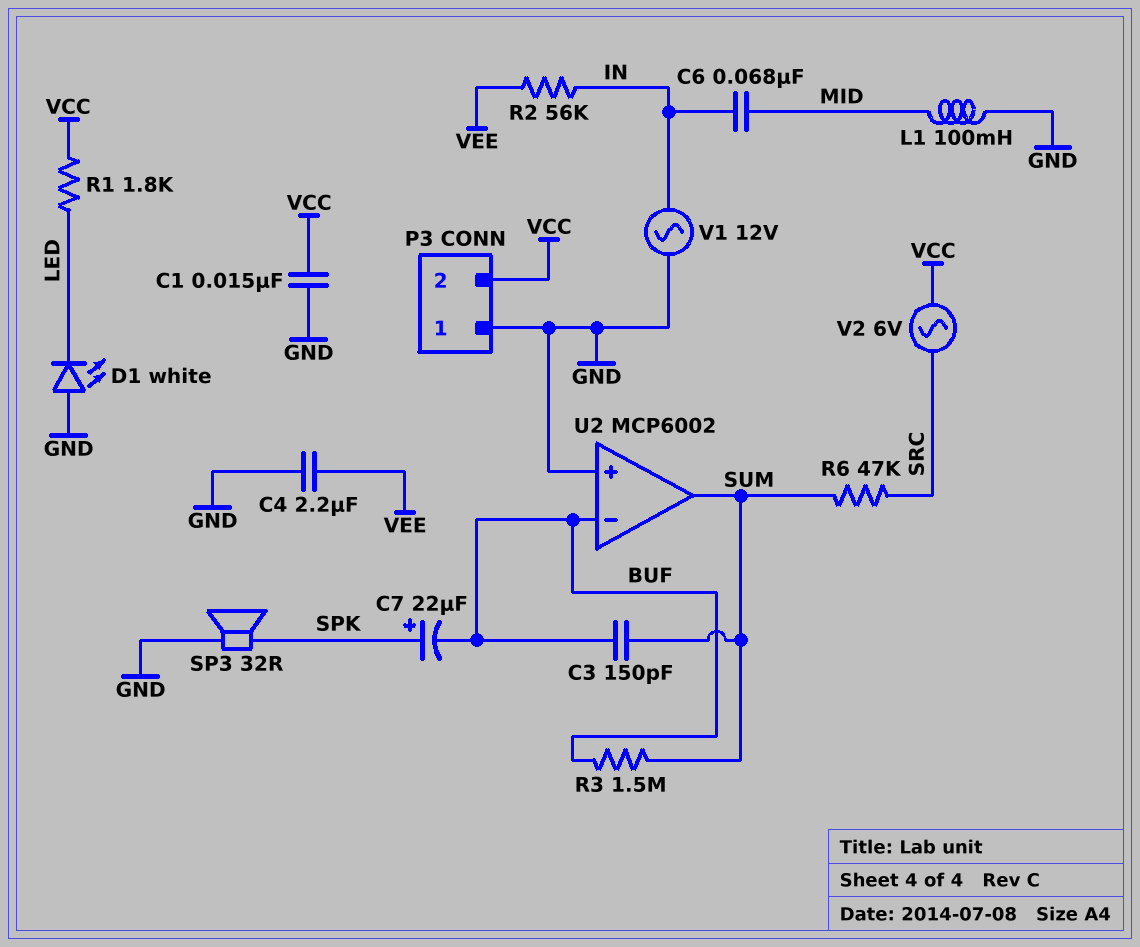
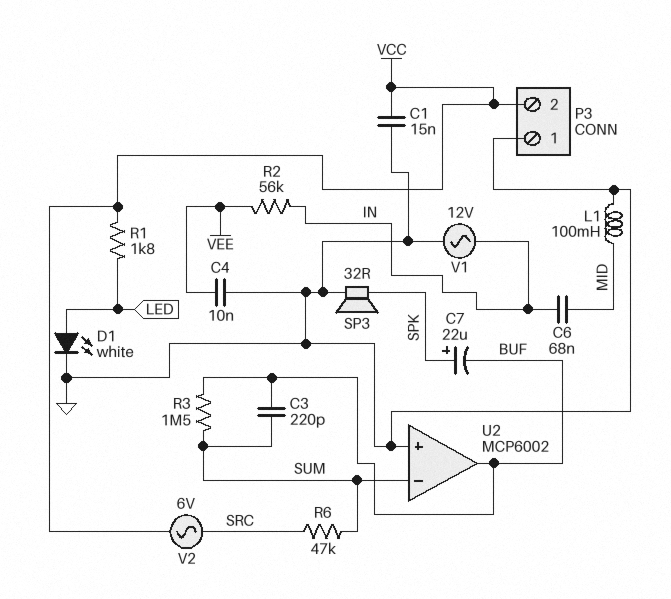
C3: 150pF (BUF, SUM) -> 220pF (BUF, SUM)
C4: 2.2uF (GND, VEE) -> 10nF (GND, VEE)
D1: LED white (A GND, K LED) -> LED white (A LED, K GND)
U2 pin in-: BUF -> SUM
U2 pin out: SUM -> BUF

